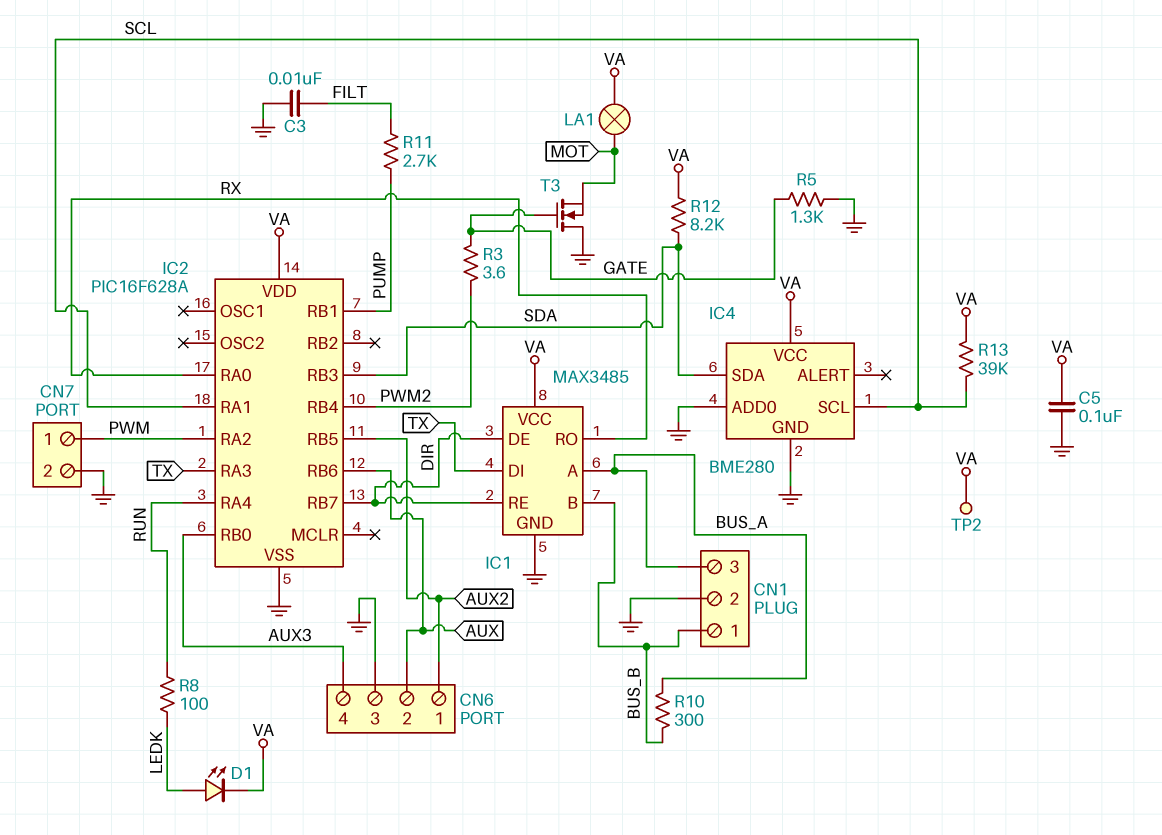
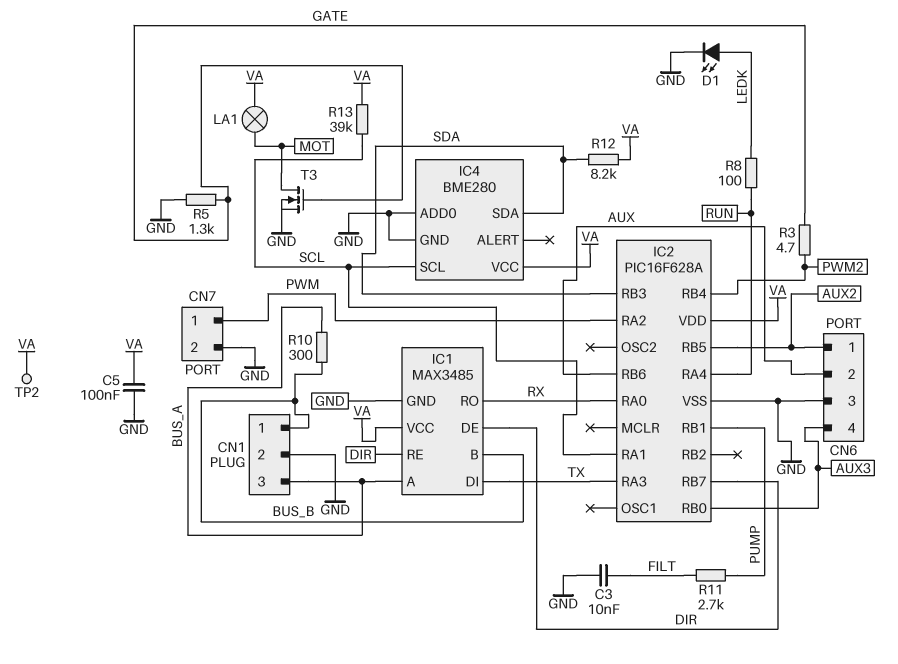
D1: LED (A LEDK, K VA) -> LED (A LEDK, K GND)
R3: 3.6 (GATE, PWM2) -> 4.7 (GATE, PWM2)
T3: NMOS (G GATE, D GND, S MOT) -> NMOS (G GATE, D MOT, S GND)

